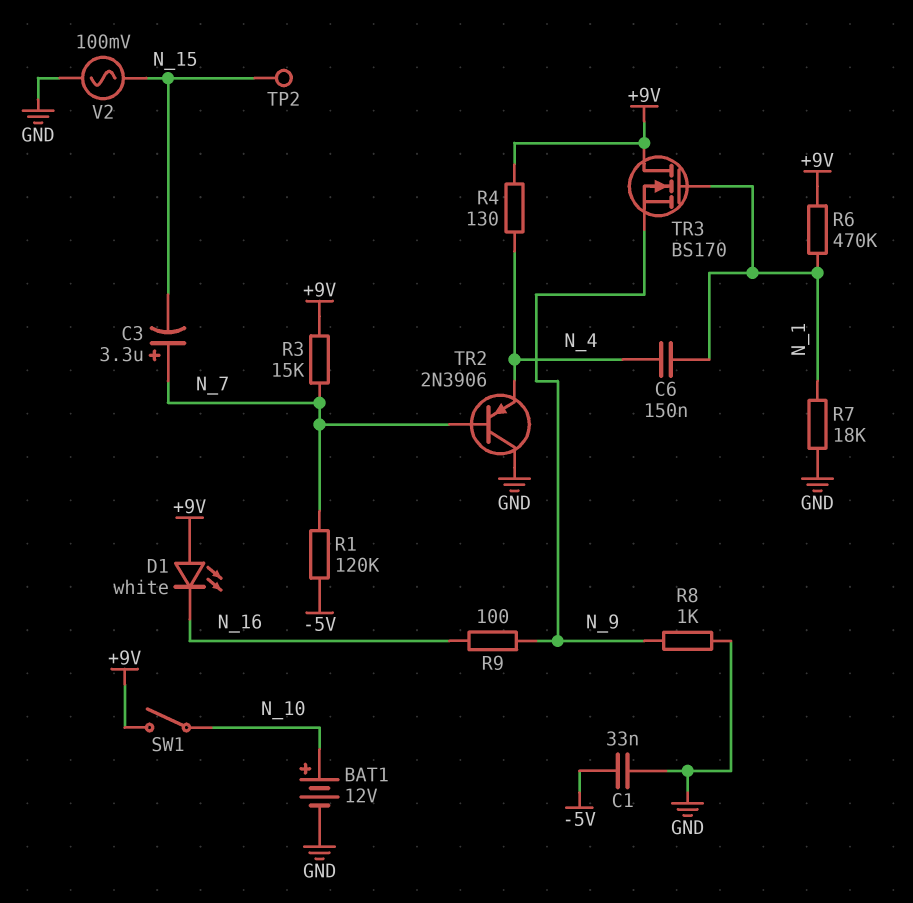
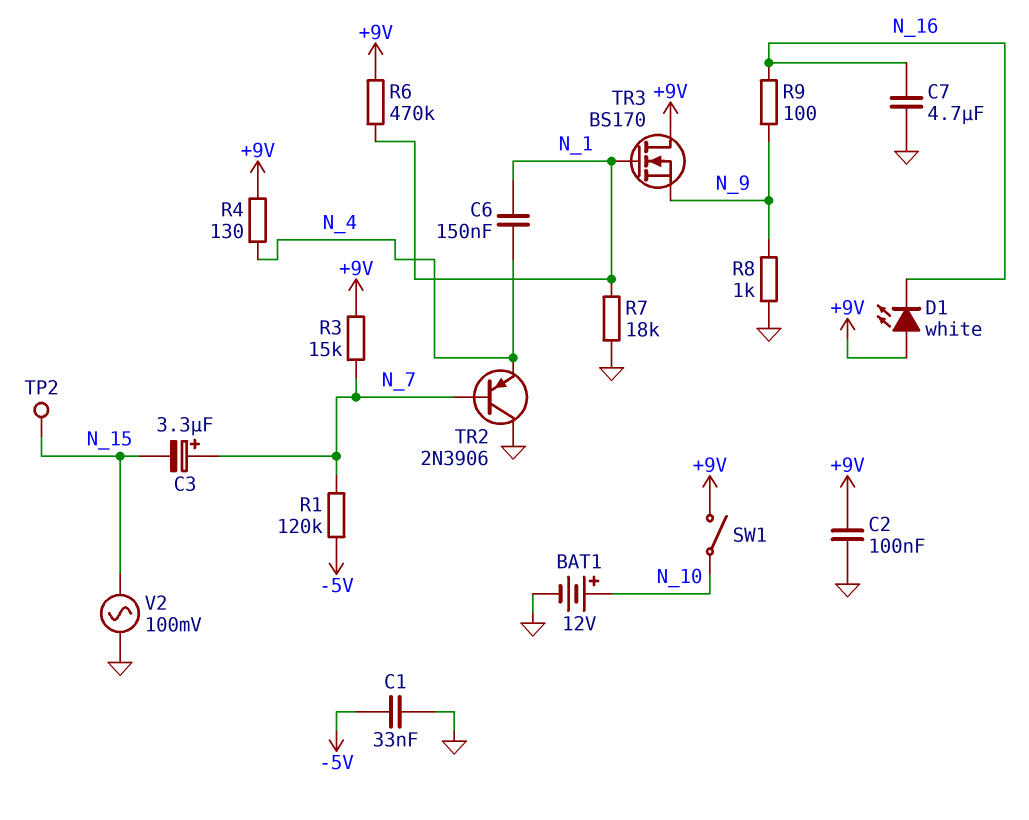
C2: none -> 100nF (+9V, GND)
C7: none -> 4.7uF (GND, N_16)

